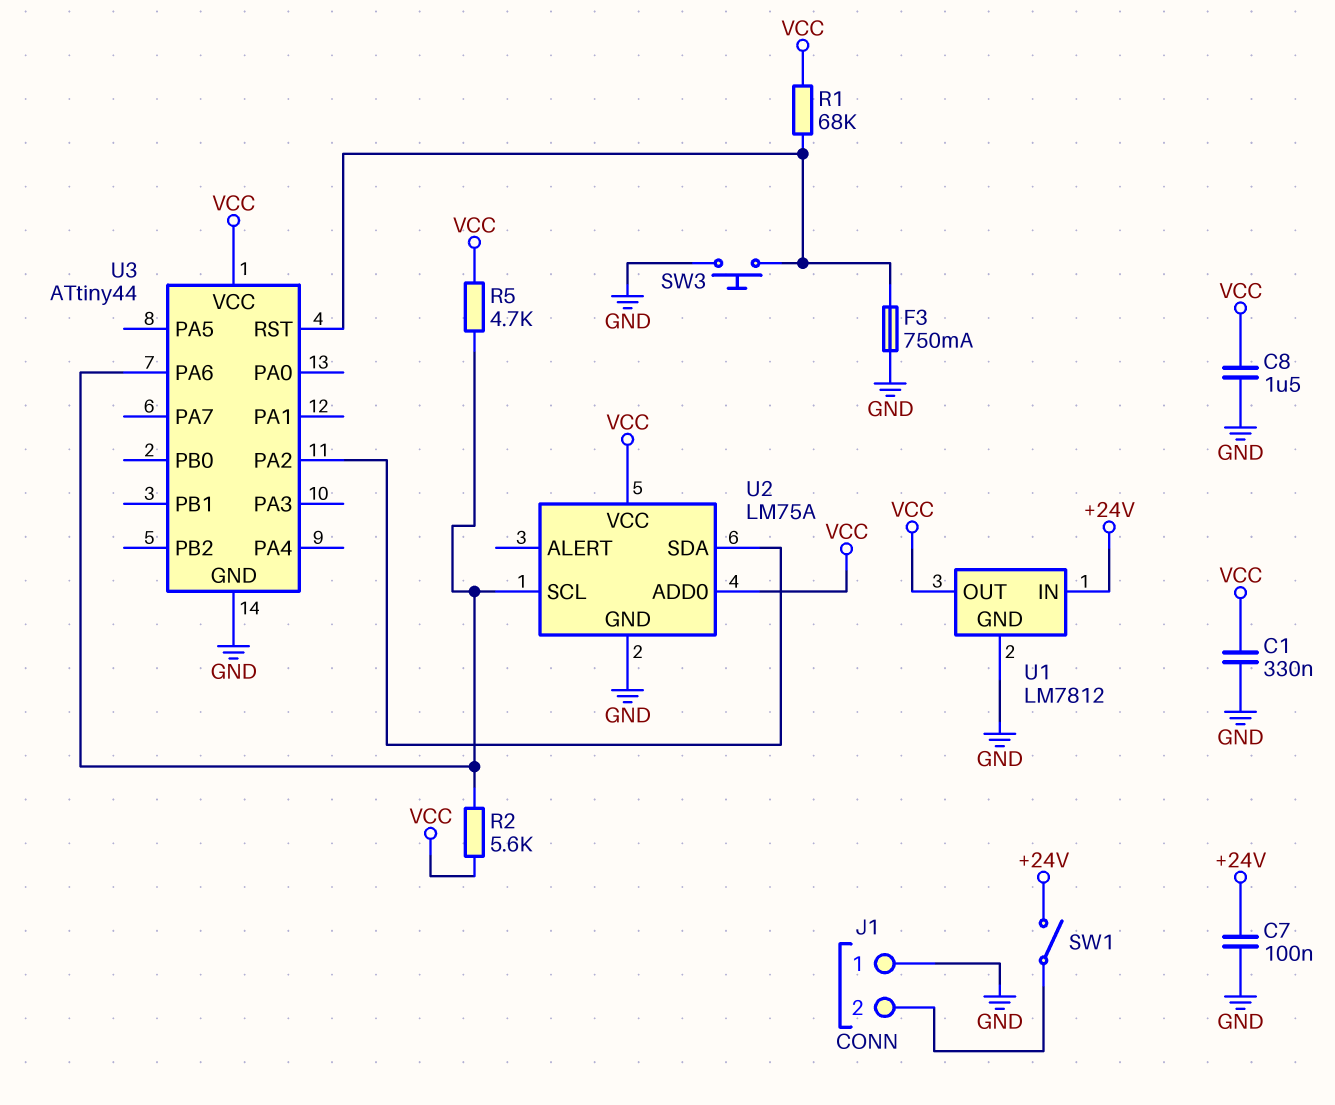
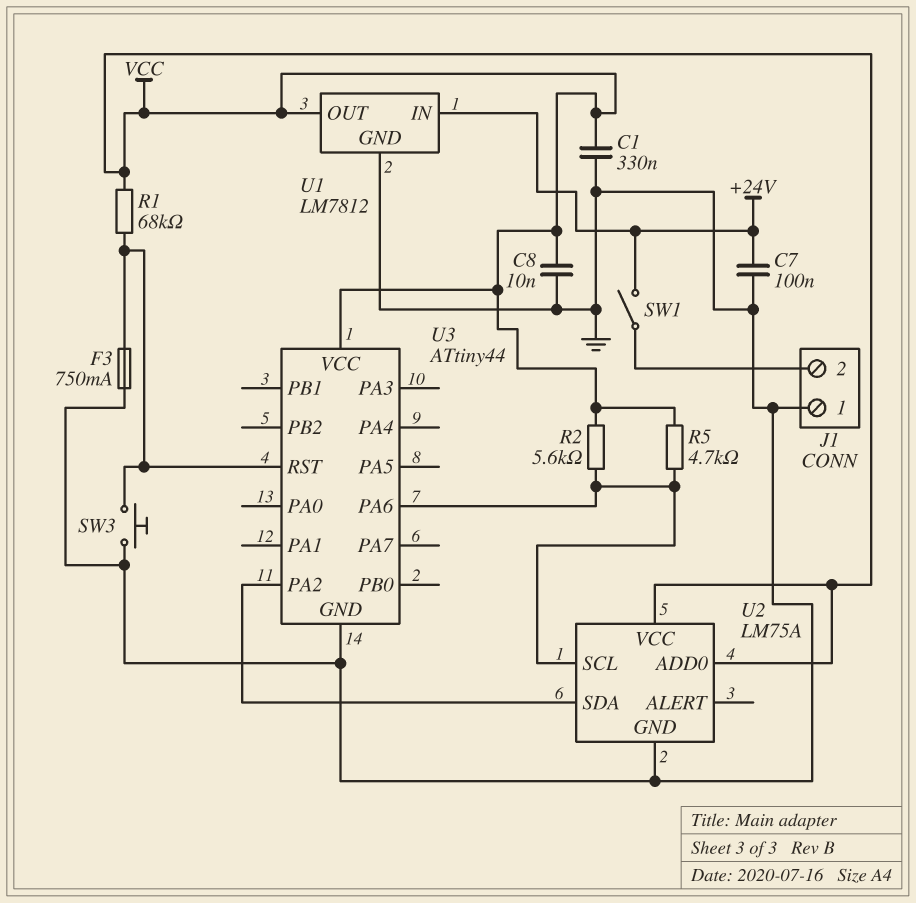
C8: 1.5uF (GND, VCC) -> 10nF (GND, VCC)

